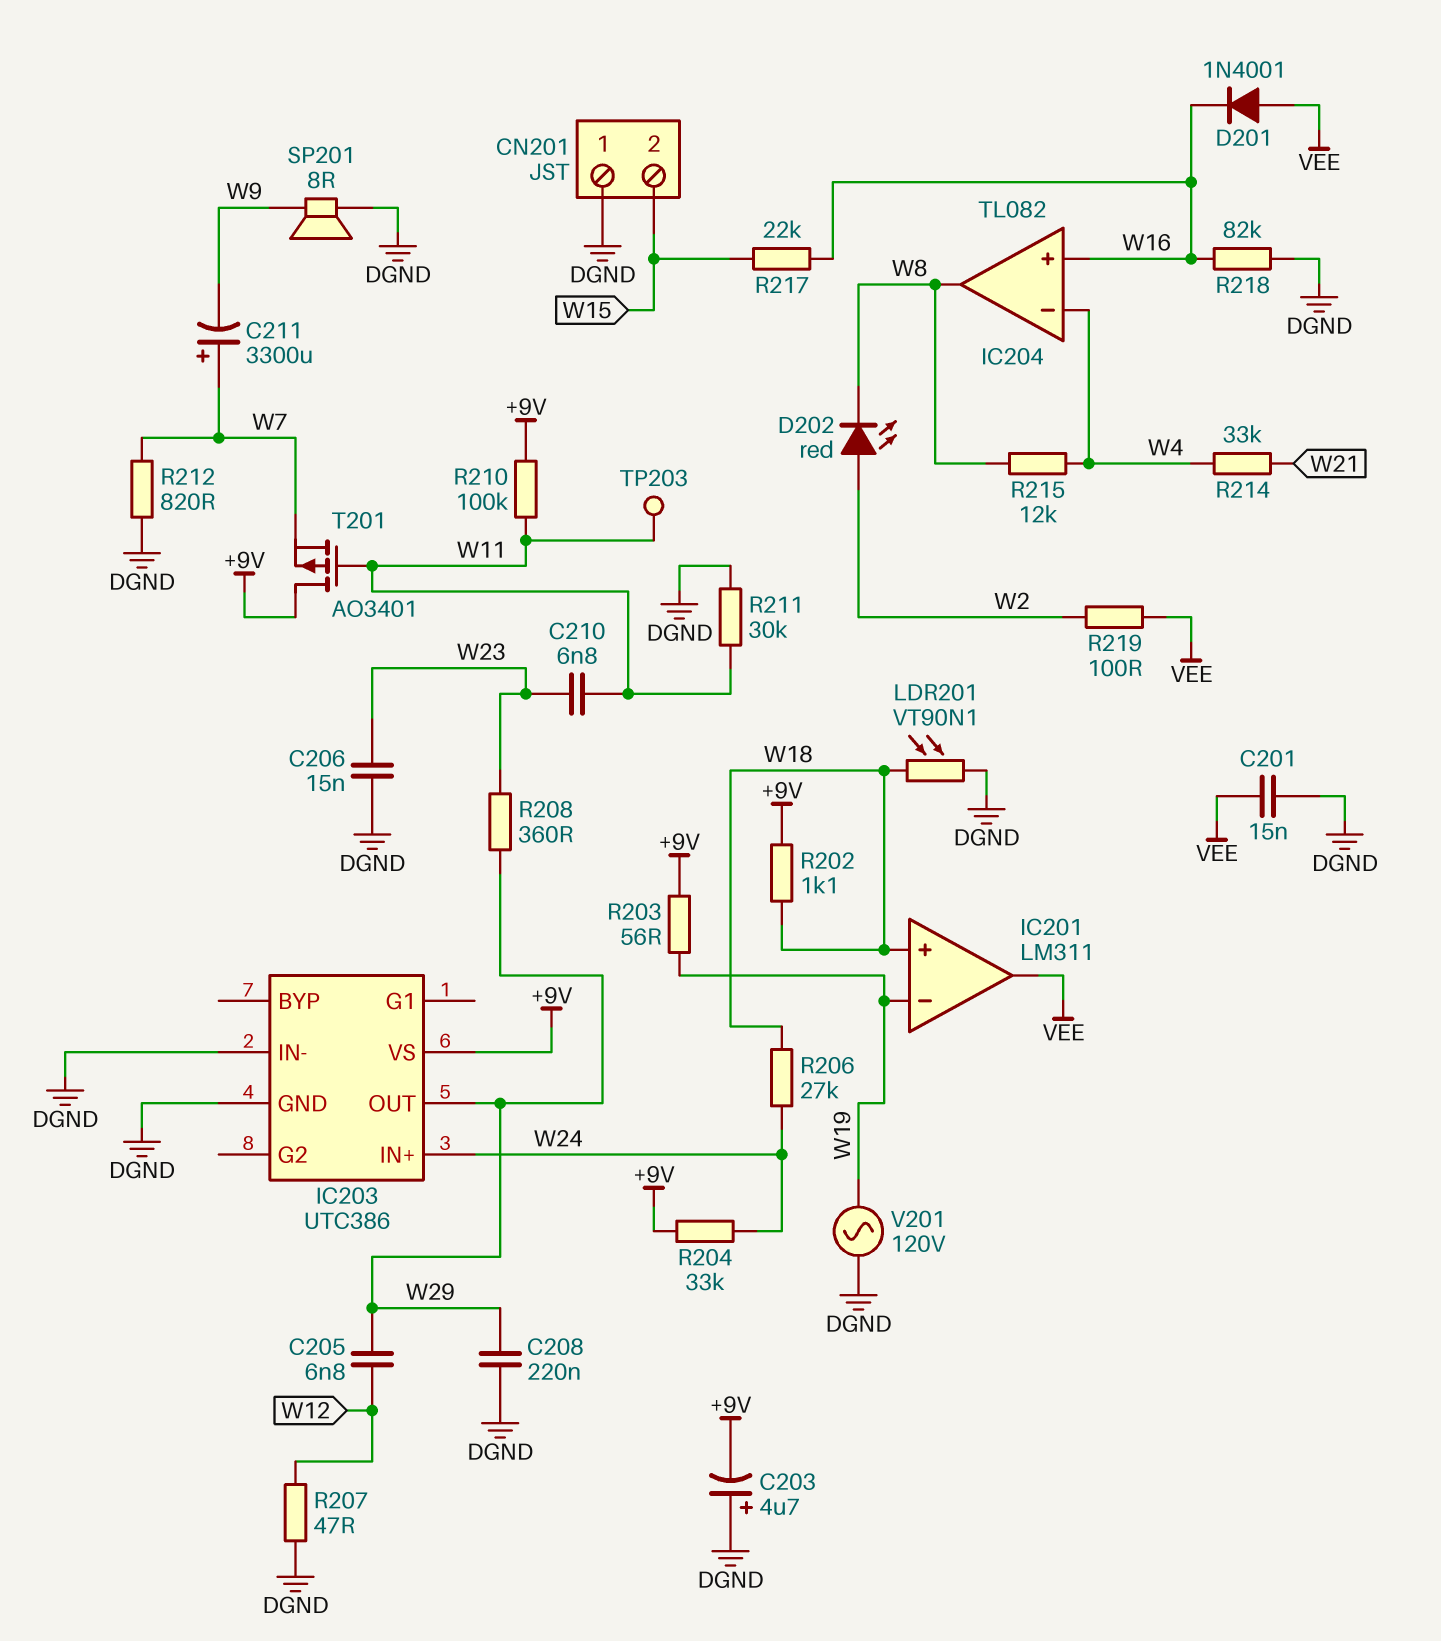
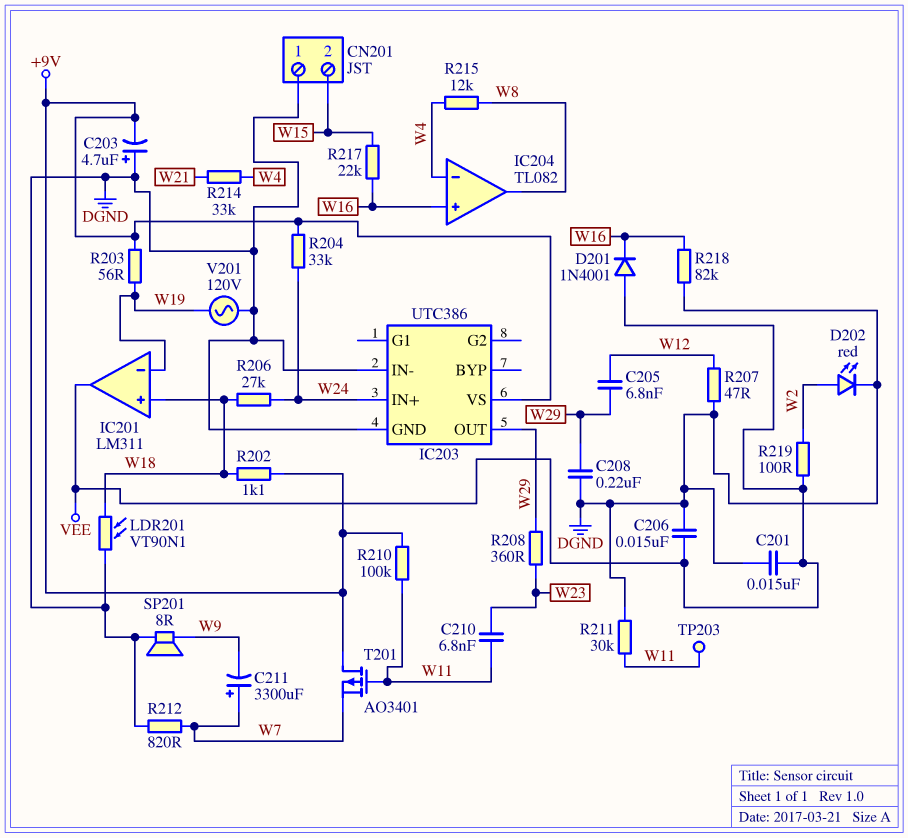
C206: 15nF (DGND, W23) -> 15nF (DGND, VEE)
D202: LED red (A W2, K W8) -> LED red (A W2, K DGND)

